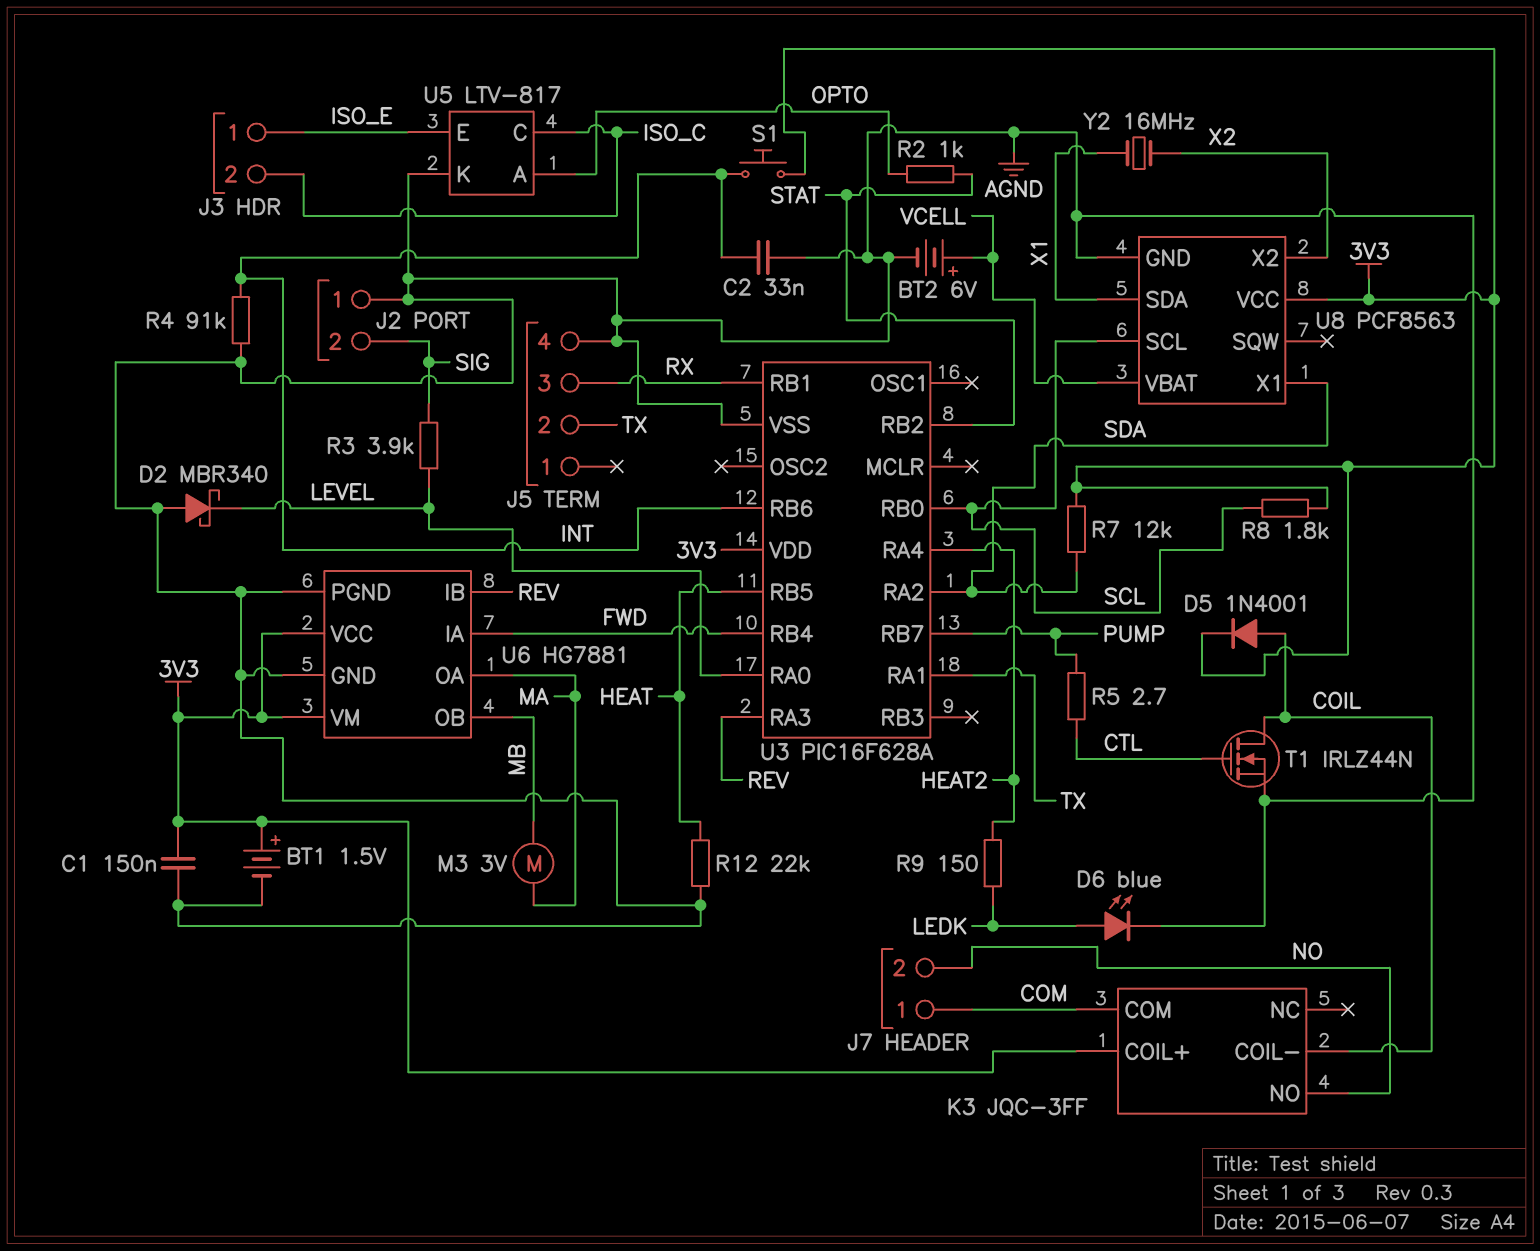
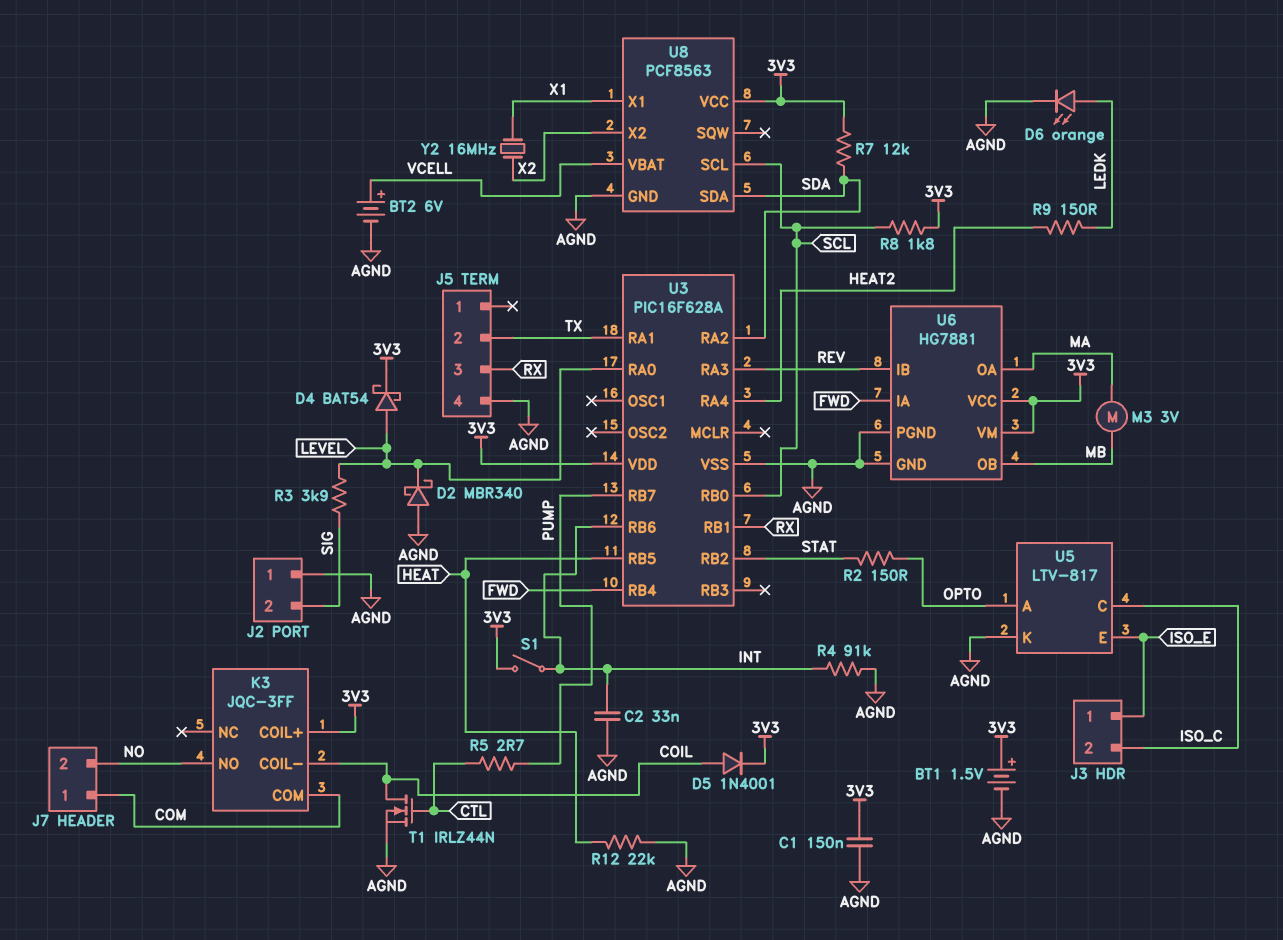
D4: none -> schottky BAT54 (A LEVEL, K 3V3)
D6: LED blue (A LEDK, K AGND) -> LED orange (A LEDK, K AGND)
R2: 1k (OPTO, STAT) -> 150 (OPTO, STAT)
S1: button (3V3, INT) -> switch (3V3, INT)
U8 pin SDA: X1 -> SDA
U8 pin X1: SDA -> X1

